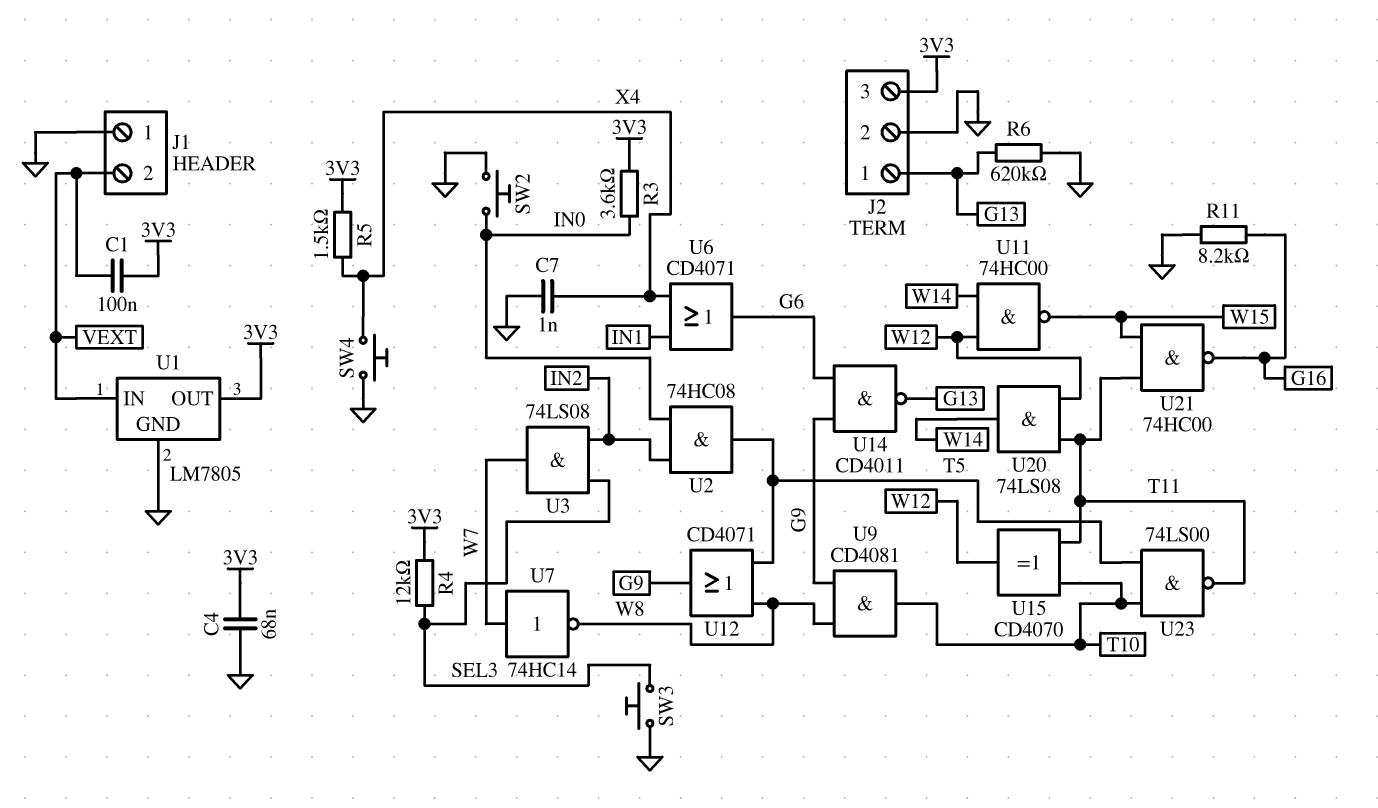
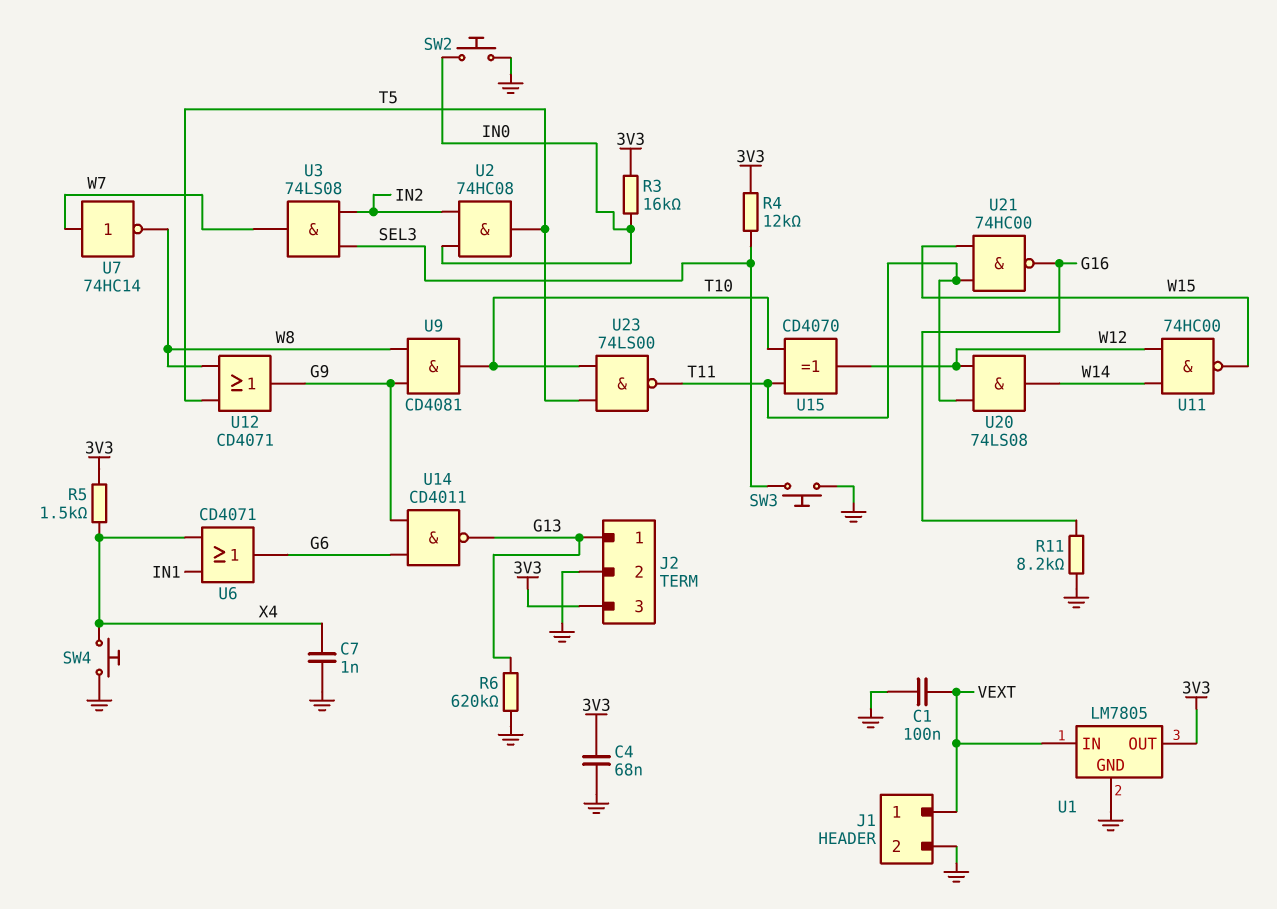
C1: 100nF (3V3, VEXT) -> 100nF (GND, VEXT)
J1 pin 1: GND -> VEXT
J1 pin 2: VEXT -> GND
R3: 3.6k (3V3, IN0) -> 16k (3V3, IN0)

